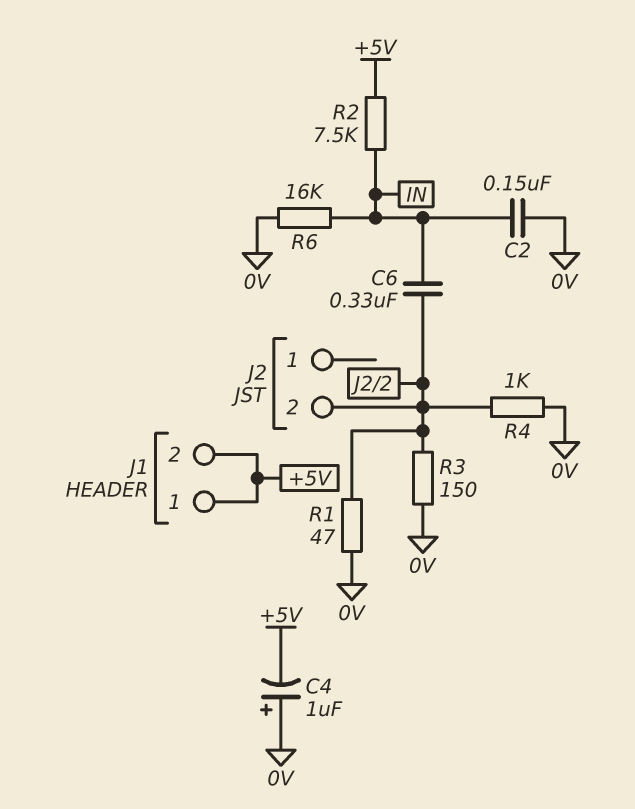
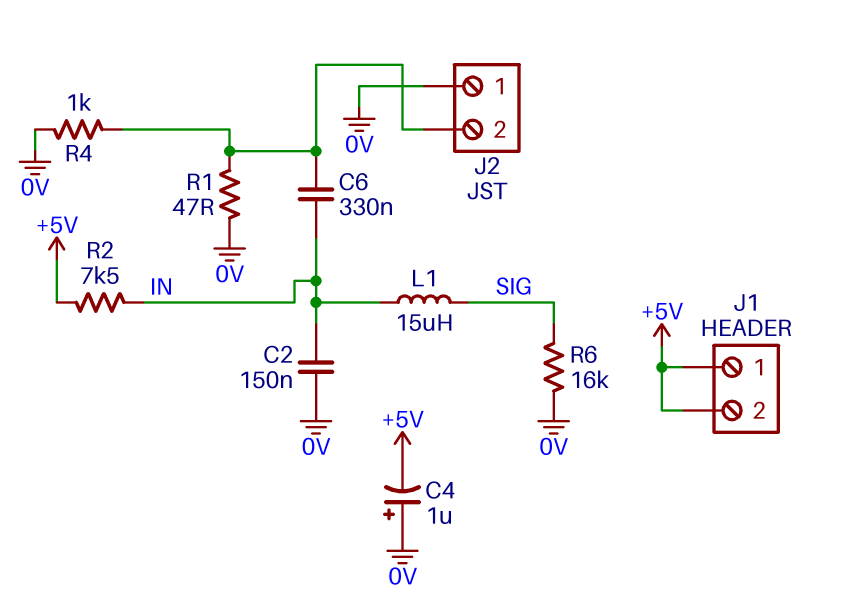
J2 pin 1: none -> 0V
L1: none -> 15uH (IN, SIG)
R3: 150 (0V, J2/2) -> none
R6: 16k (0V, IN) -> 16k (0V, SIG)

